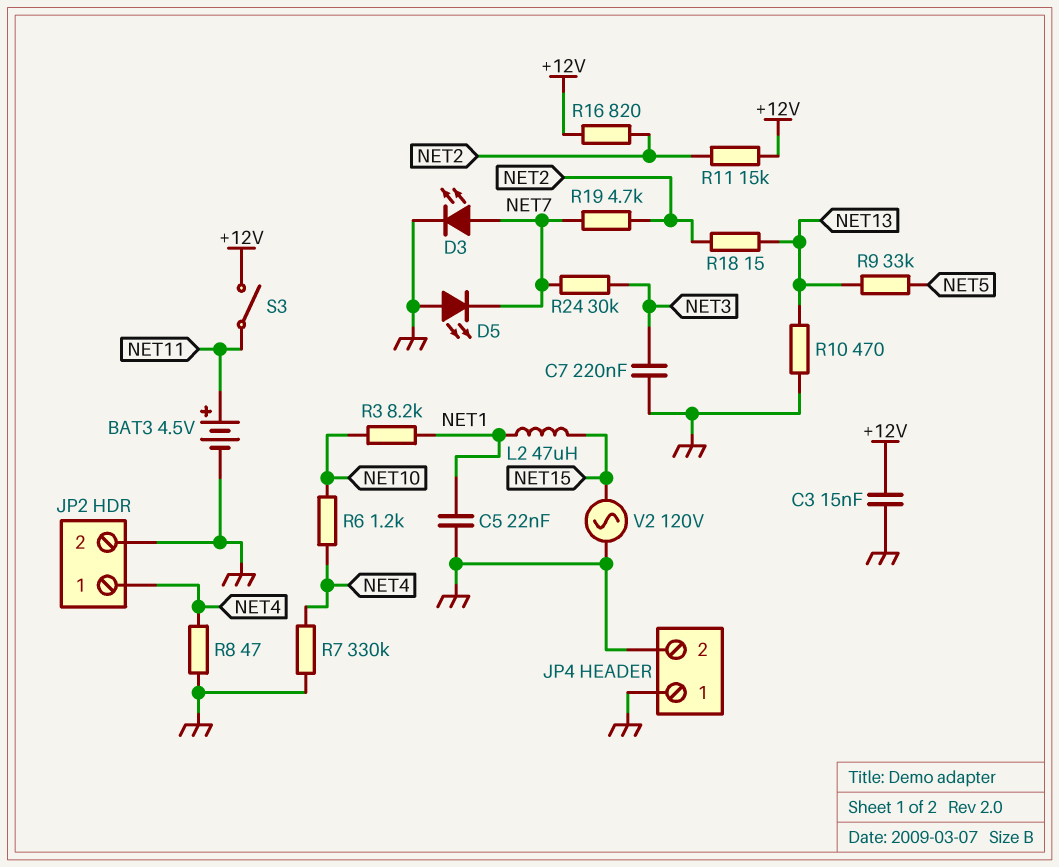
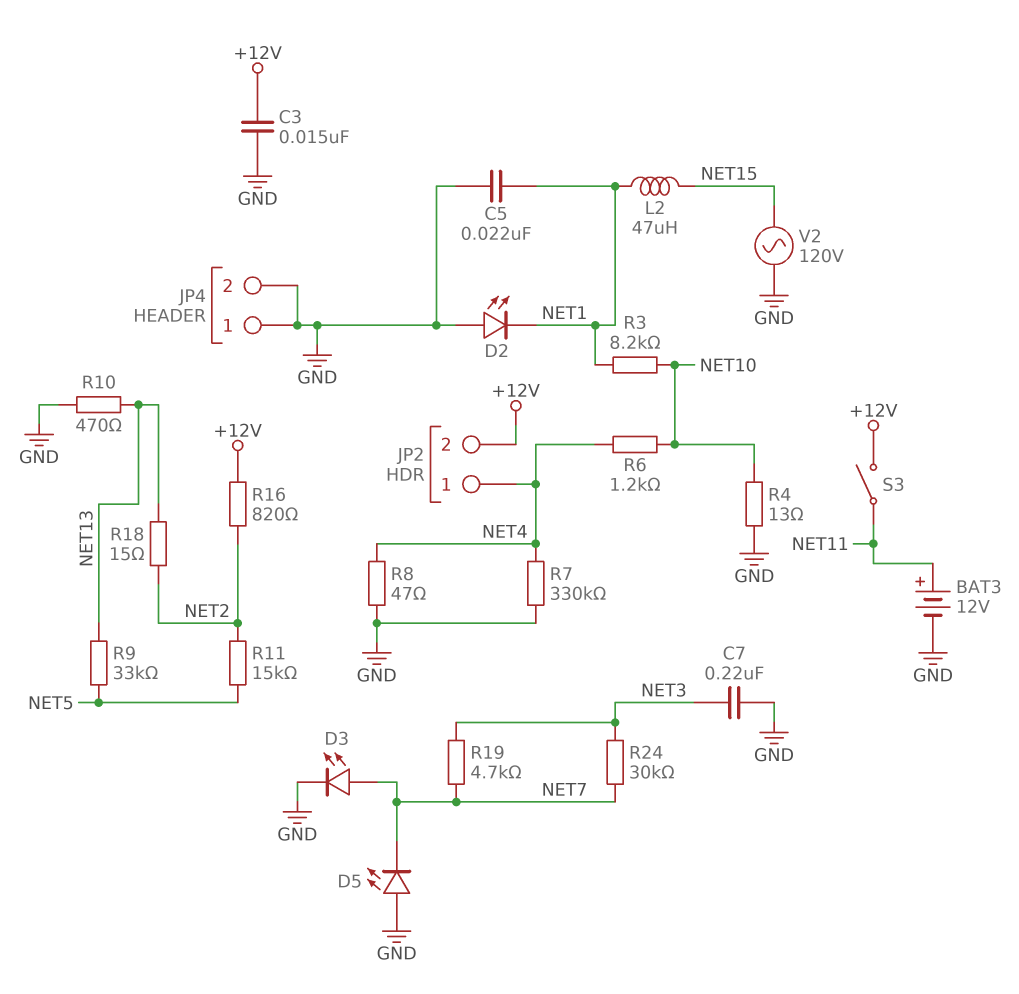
BAT3: 4.5V (plus NET11, minus GND) -> 12V (plus NET11, minus GND)
D2: none -> LED (A GND, K NET1)
JP2 pin 2: GND -> +12V
R4: none -> 13 (GND, NET10)
R11: 15k (+12V, NET2) -> 15k (NET2, NET5)
R19: 4.7k (NET2, NET7) -> 4.7k (NET3, NET7)

